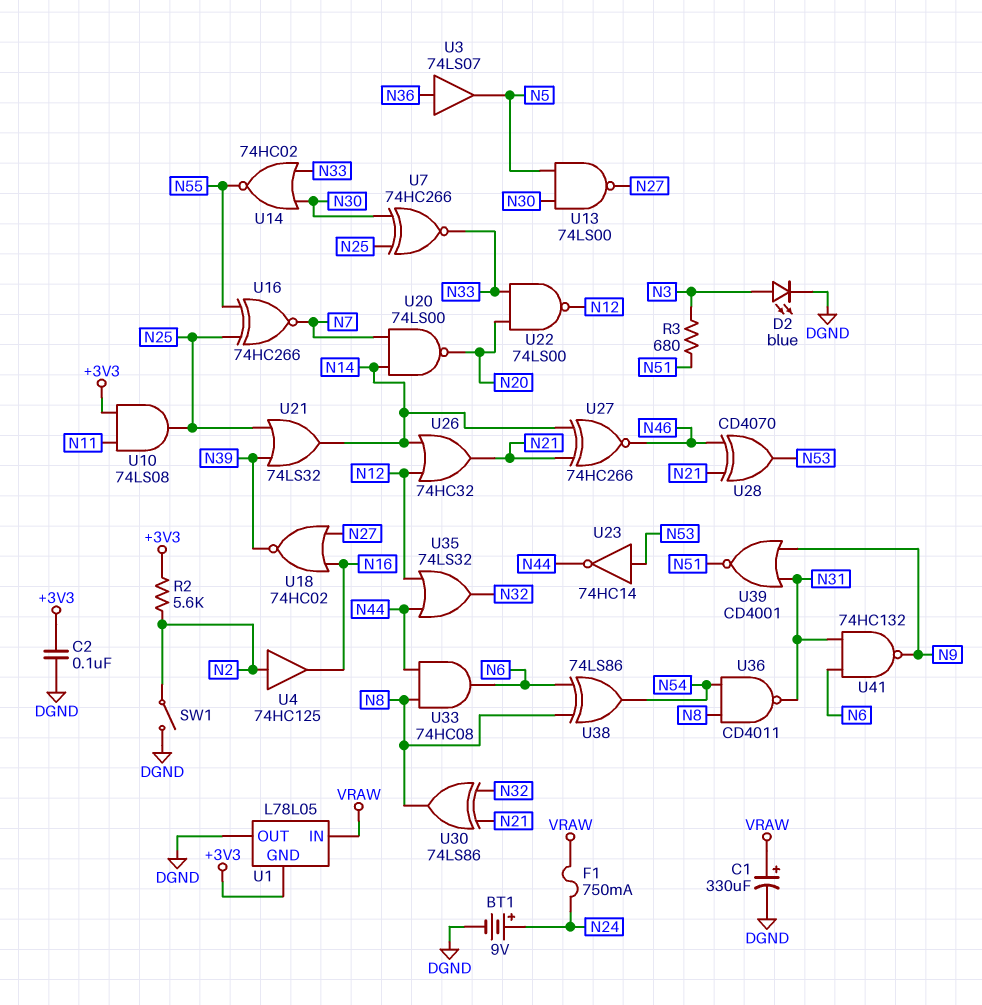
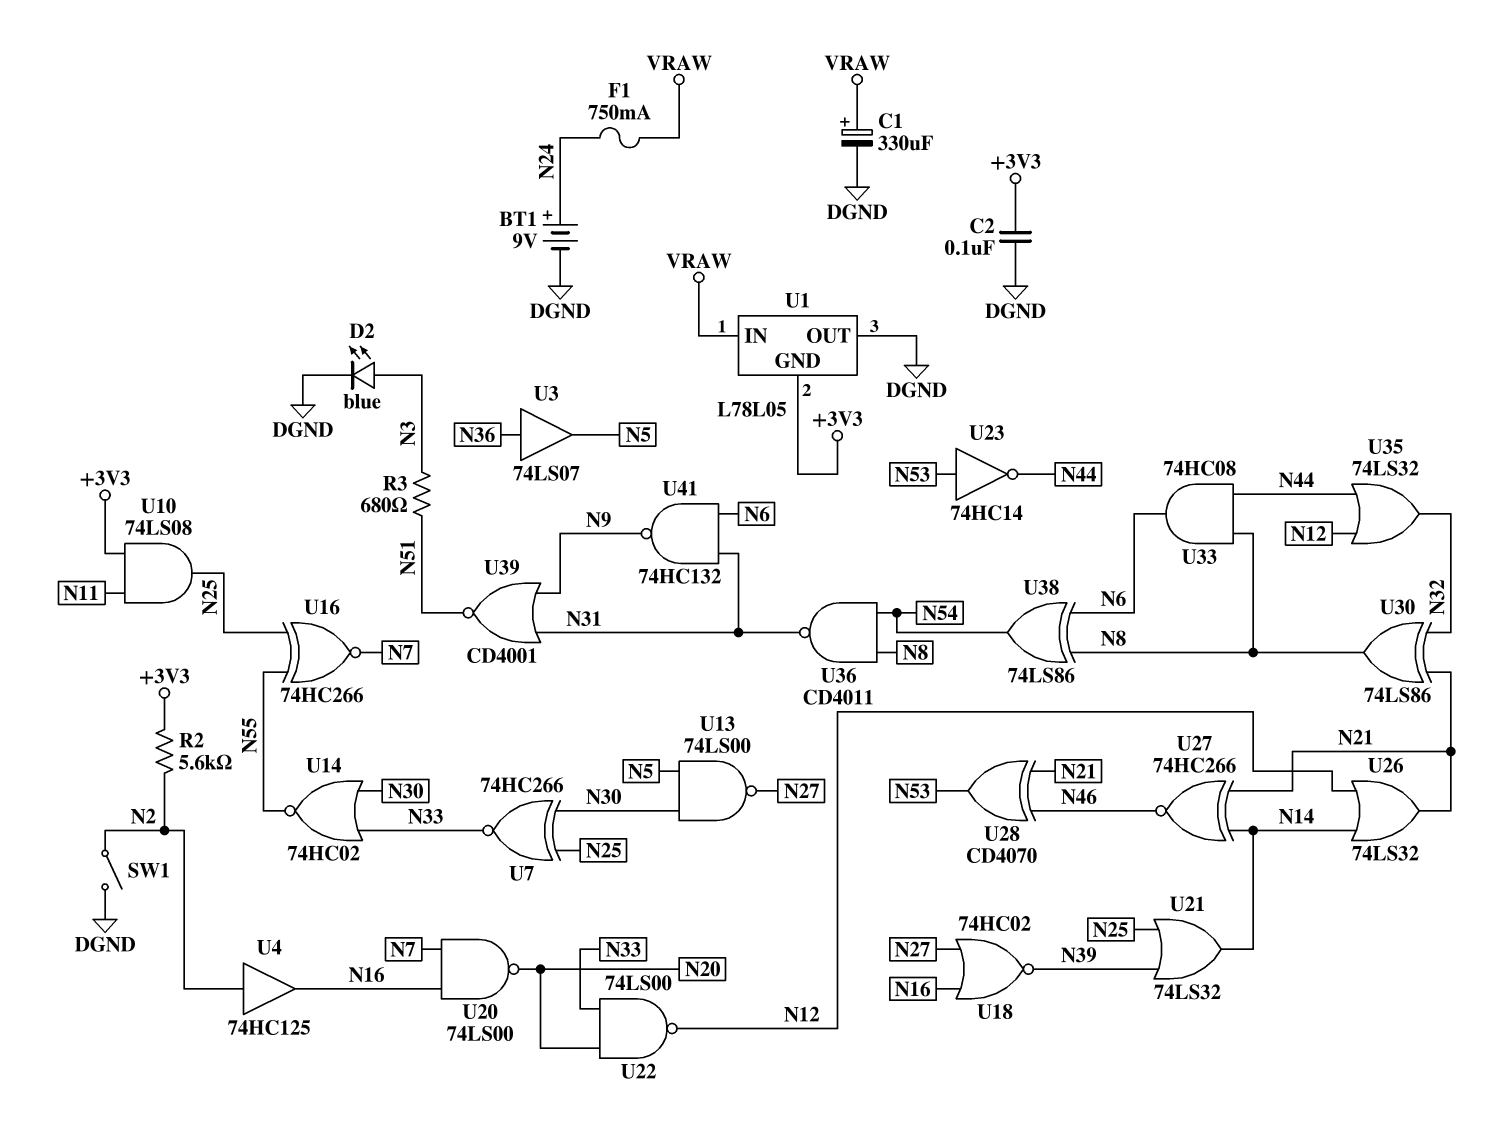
U20: NAND 74LS00 (in N7, in N14, out N20) -> NAND 74LS00 (in N7, in N16, out N20)
U26: OR 74HC32 (in N12, in N14, out N21) -> OR 74LS32 (in N12, in N14, out N21)

